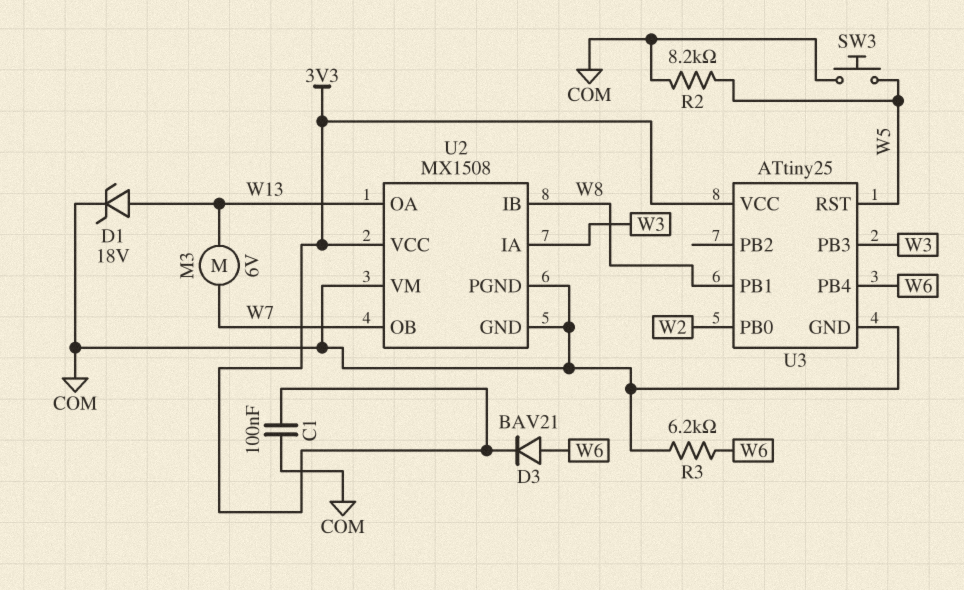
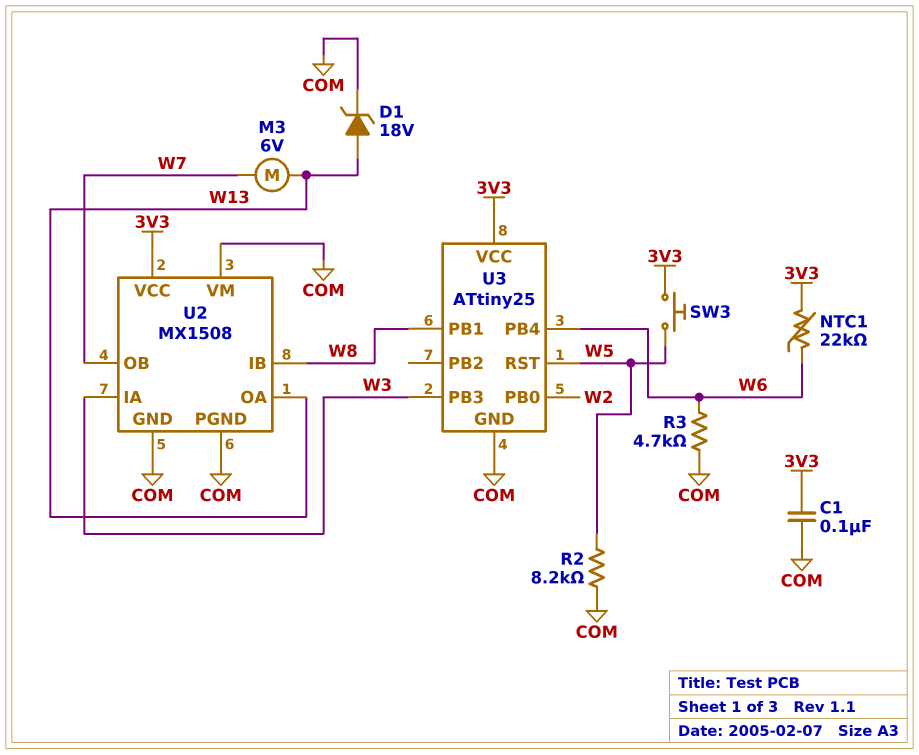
D3: diode BAV21 (A W6, K 3V3) -> none
NTC1: none -> 22k (3V3, W6)
R3: 6.2k (COM, W6) -> 4.7k (COM, W6)
SW3: button (COM, W5) -> button (3V3, W5)

